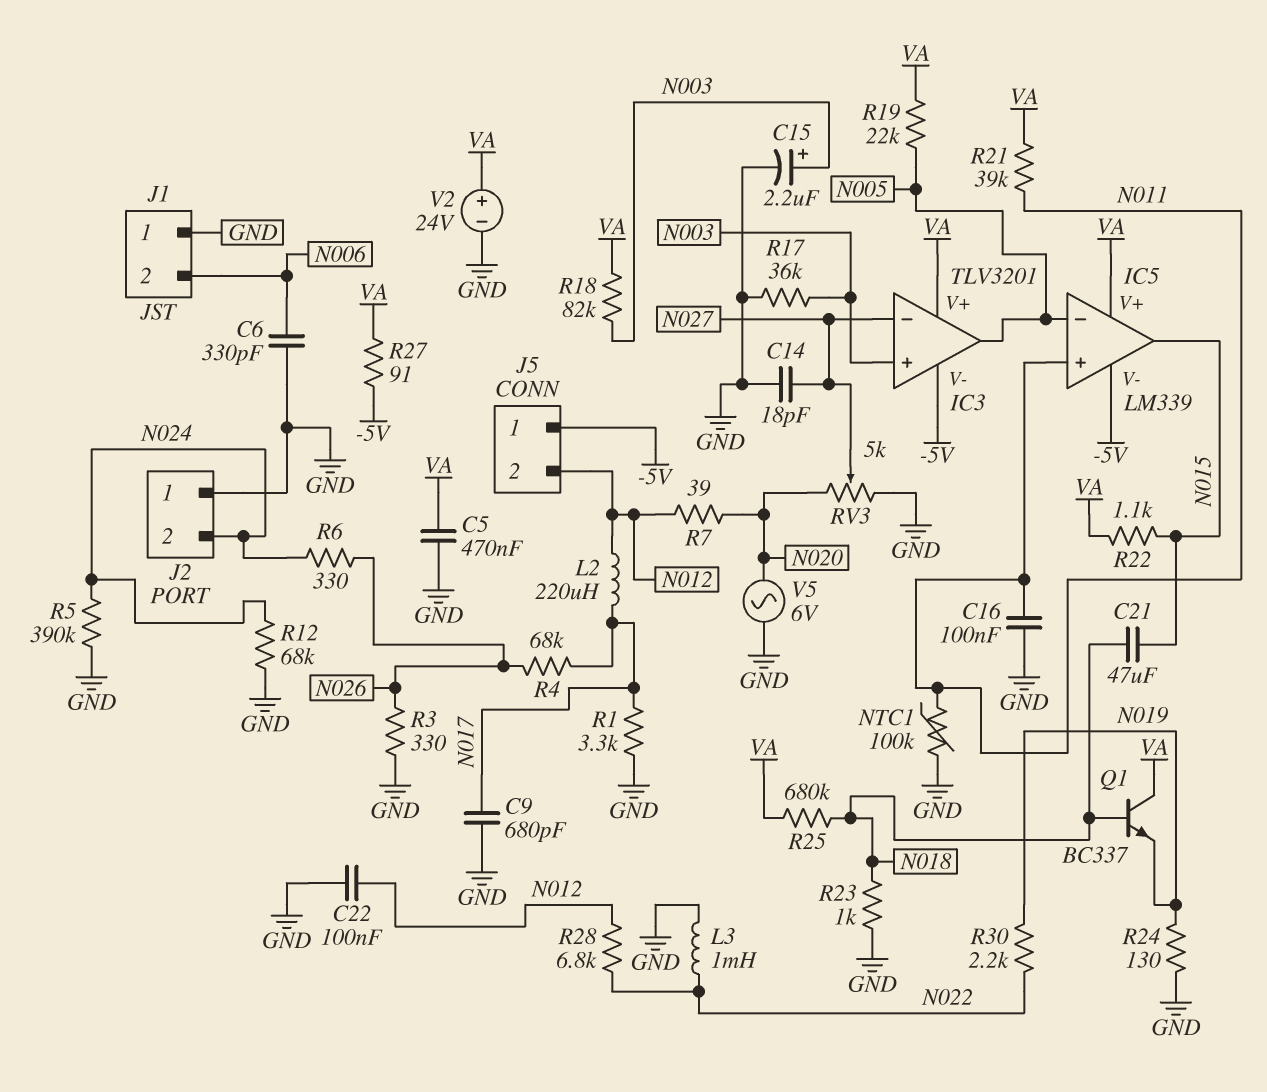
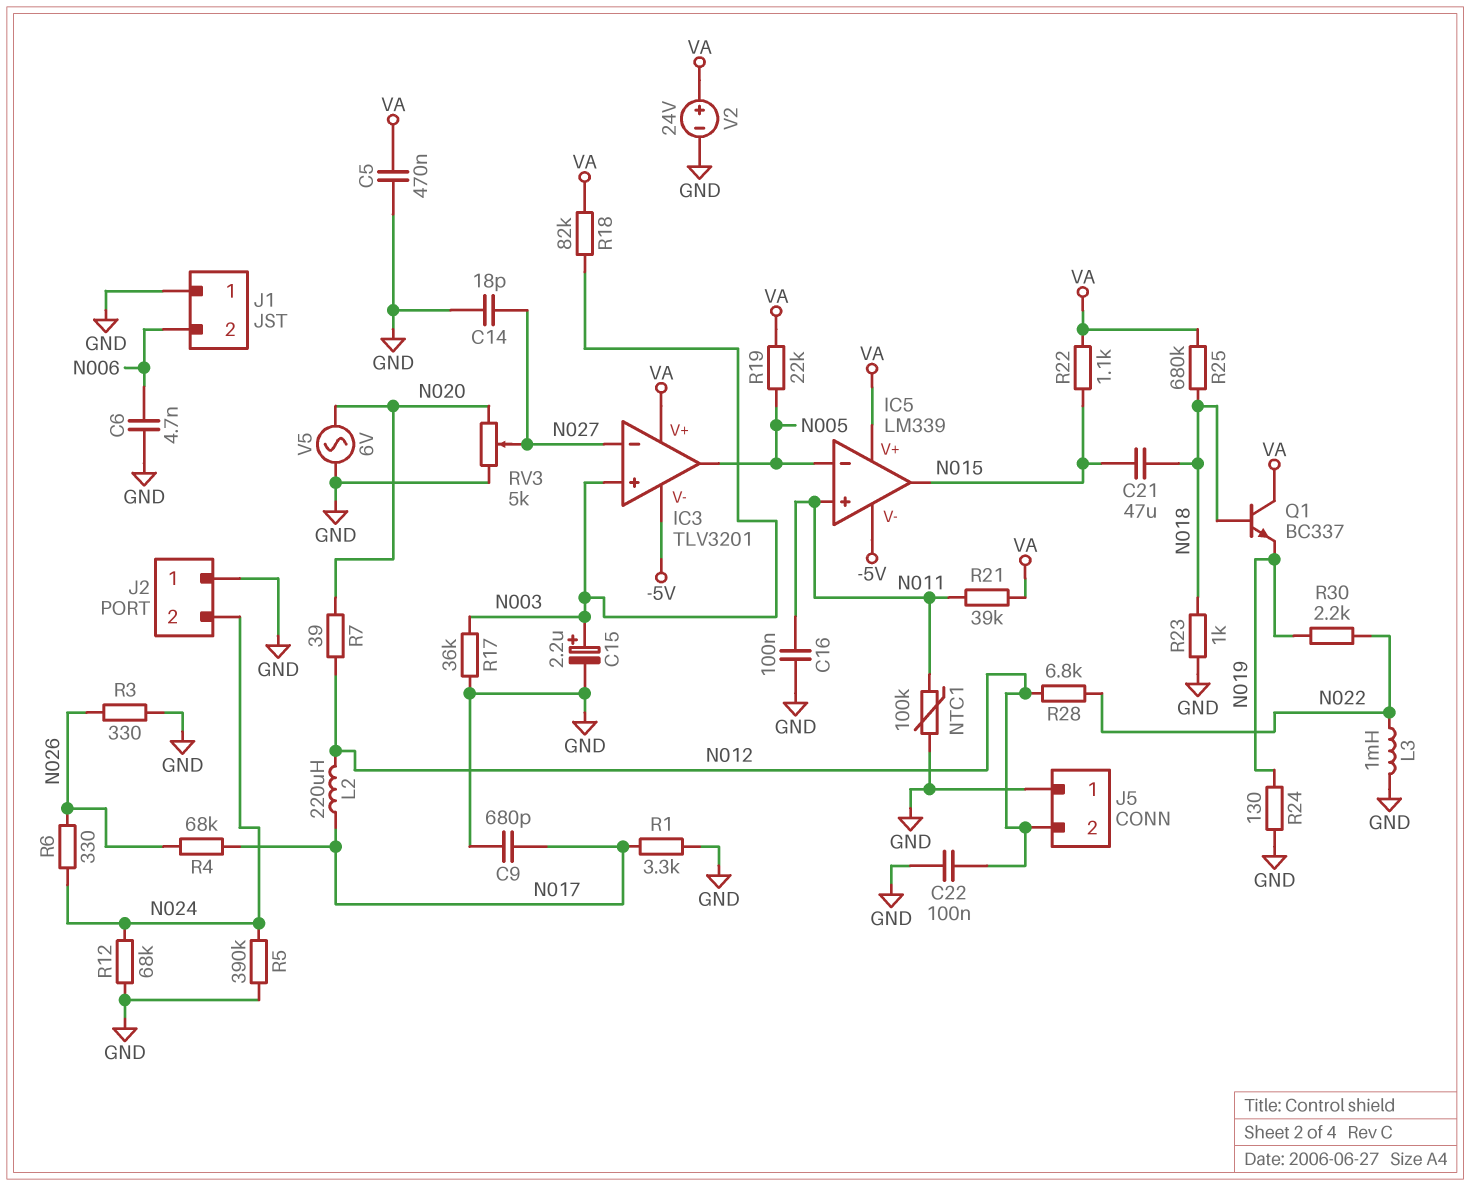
C6: 330pF (GND, N006) -> 4.7nF (GND, N006)
J5 pin 1: -5V -> GND
R27: 91 (-5V, VA) -> none

